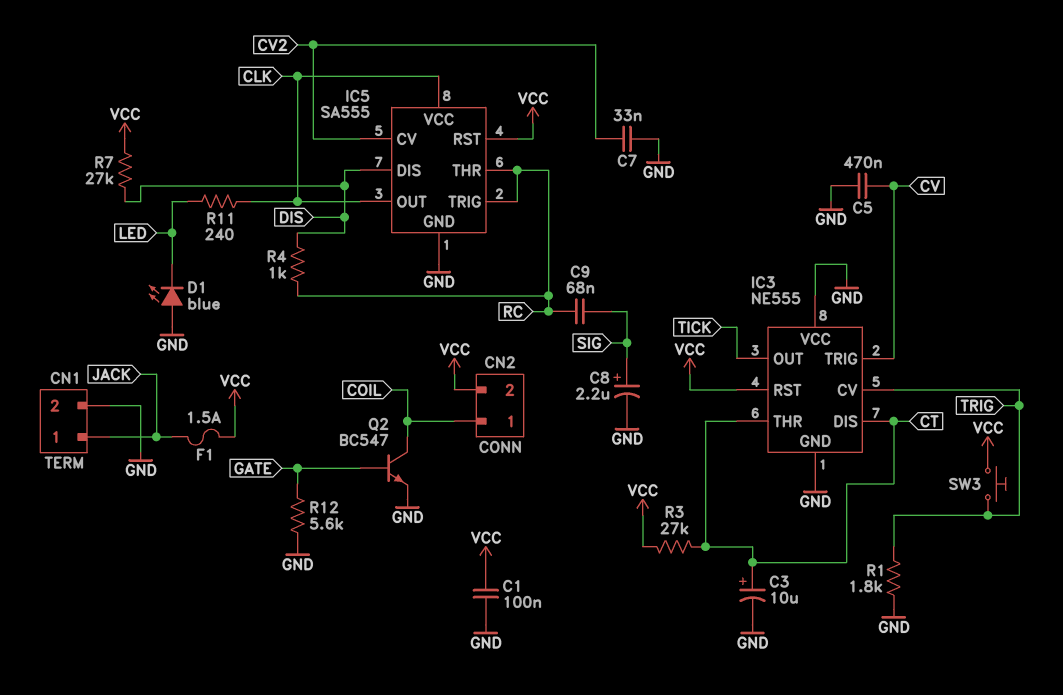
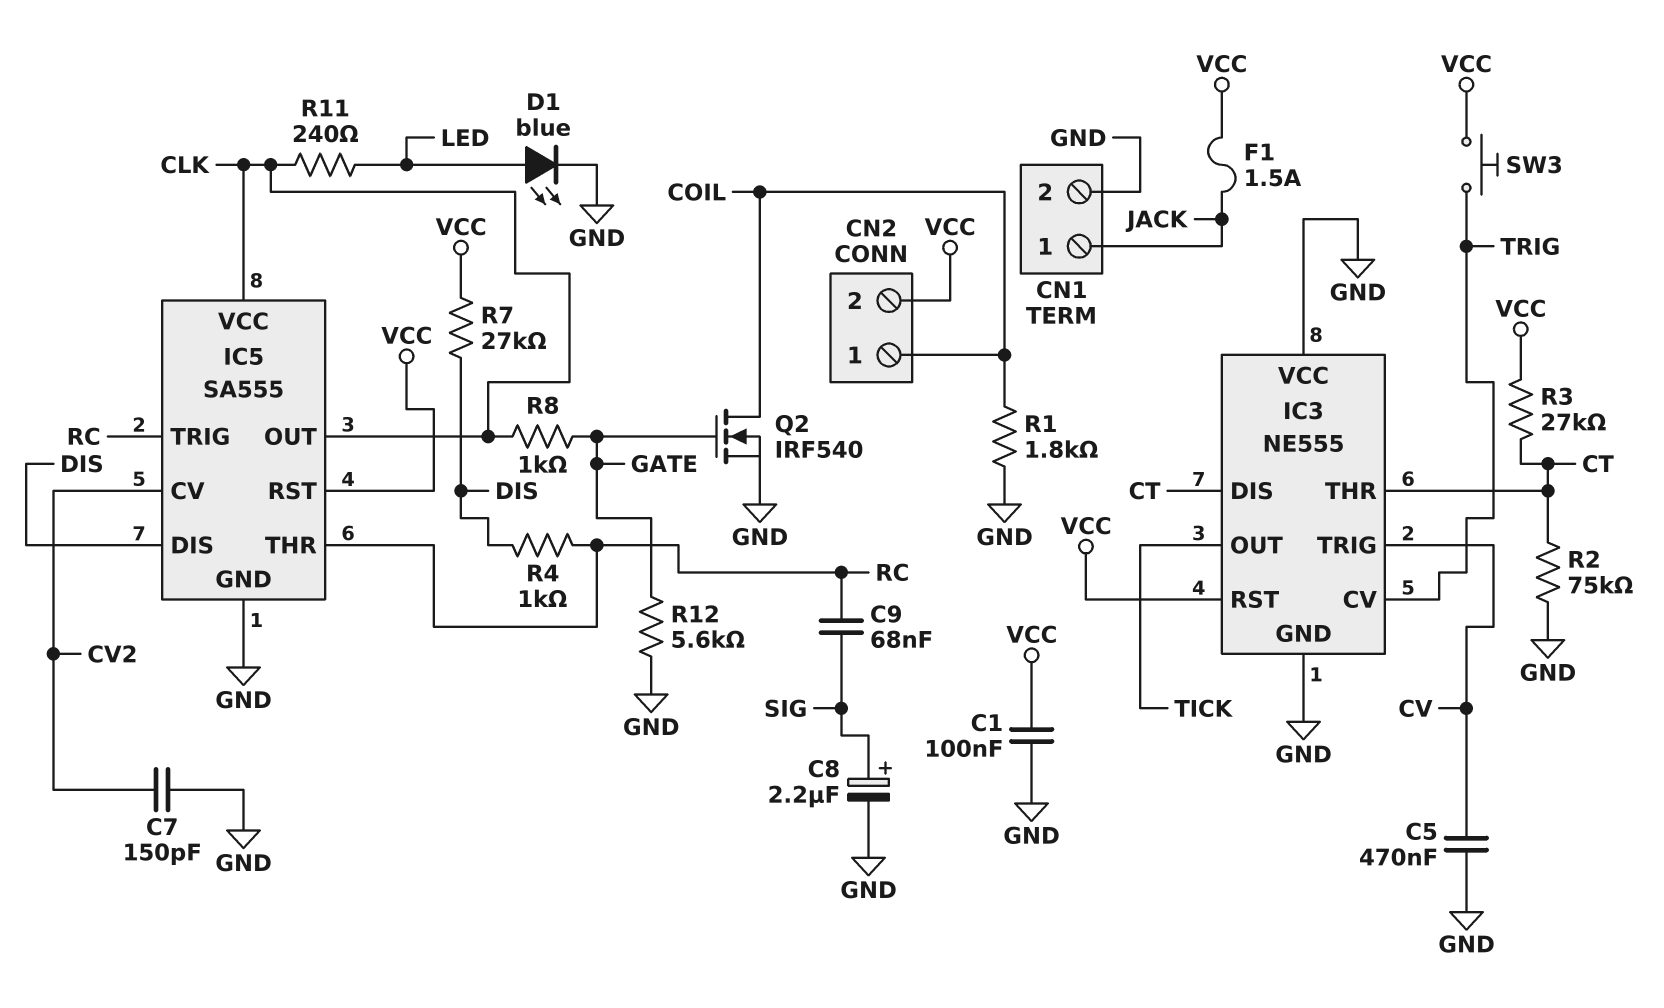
C3: 10uF (plus CT, minus GND) -> none
C7: 33nF (CV2, GND) -> 150pF (CV2, GND)
D1: LED blue (A GND, K LED) -> LED blue (A LED, K GND)
Q2: NPN BC547 (B GATE, C COIL, E GND) -> NMOS IRF540 (G GATE, D COIL, S GND)
R1: 1.8k (GND, TRIG) -> 1.8k (COIL, GND)
R2: none -> 75k (CT, GND)
R8: none -> 1k (CLK, GATE)

